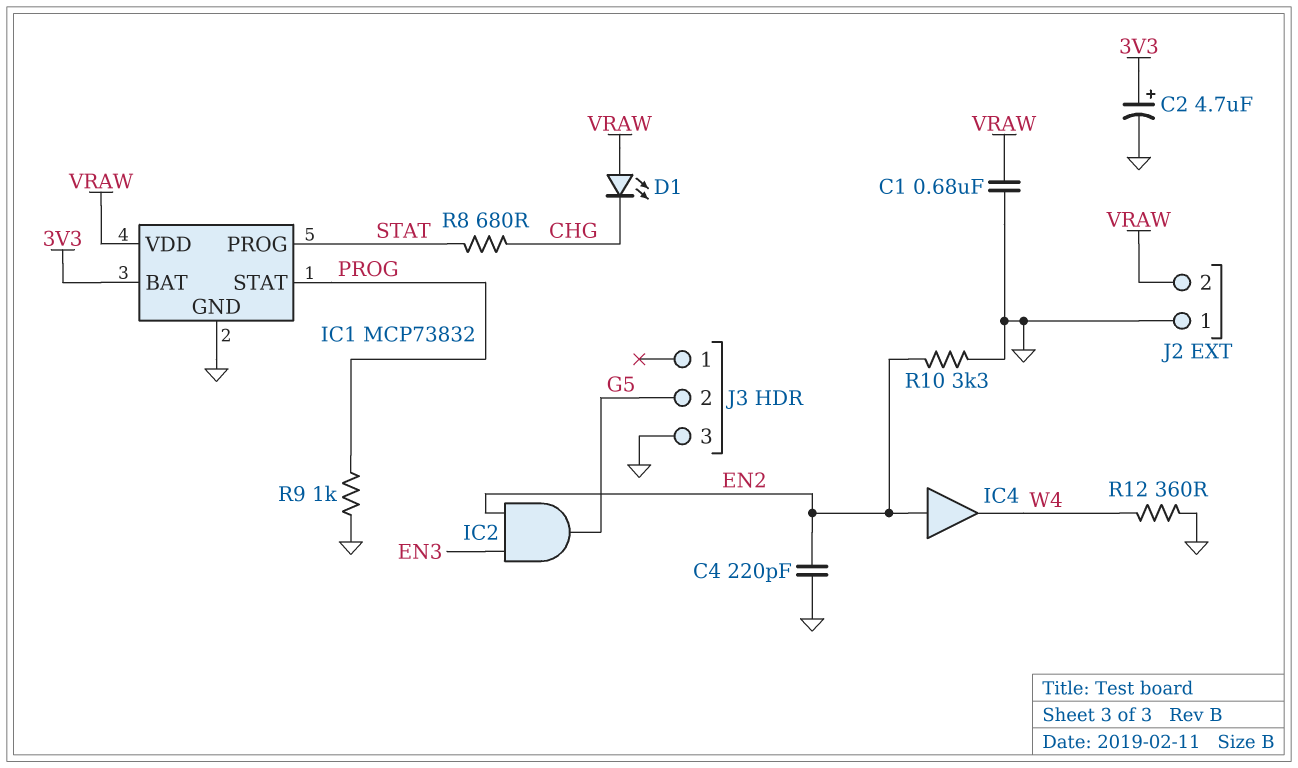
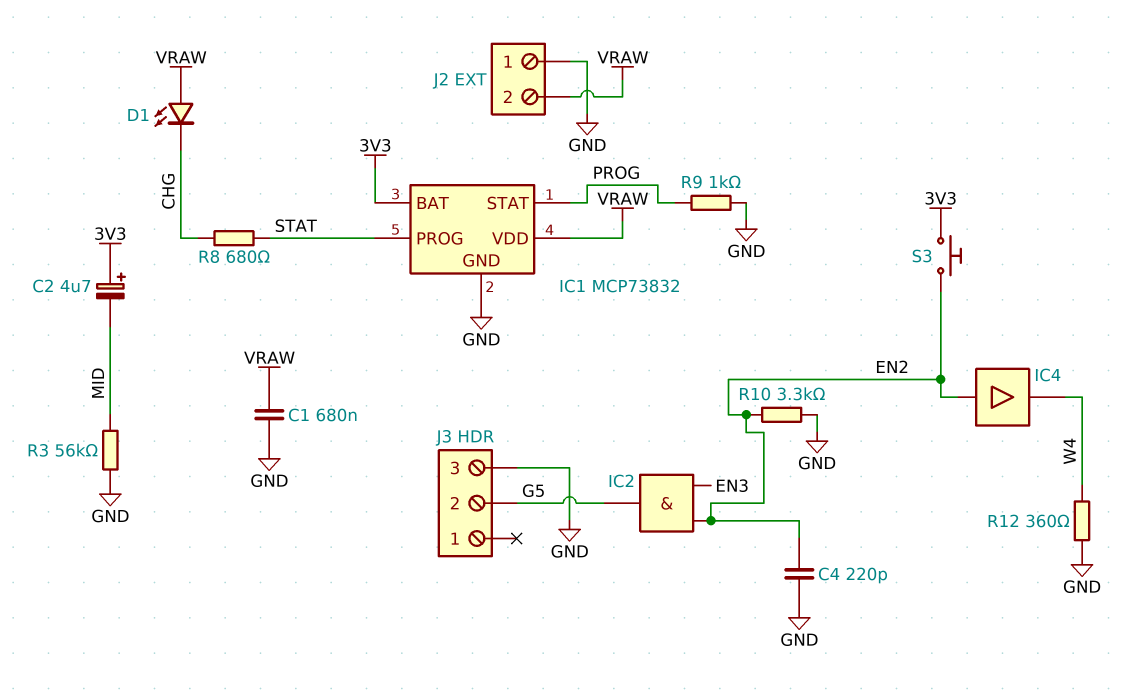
C2: 4.7uF (plus 3V3, minus GND) -> 4.7uF (plus 3V3, minus MID)
R3: none -> 56k (GND, MID)
S3: none -> button (3V3, EN2)

